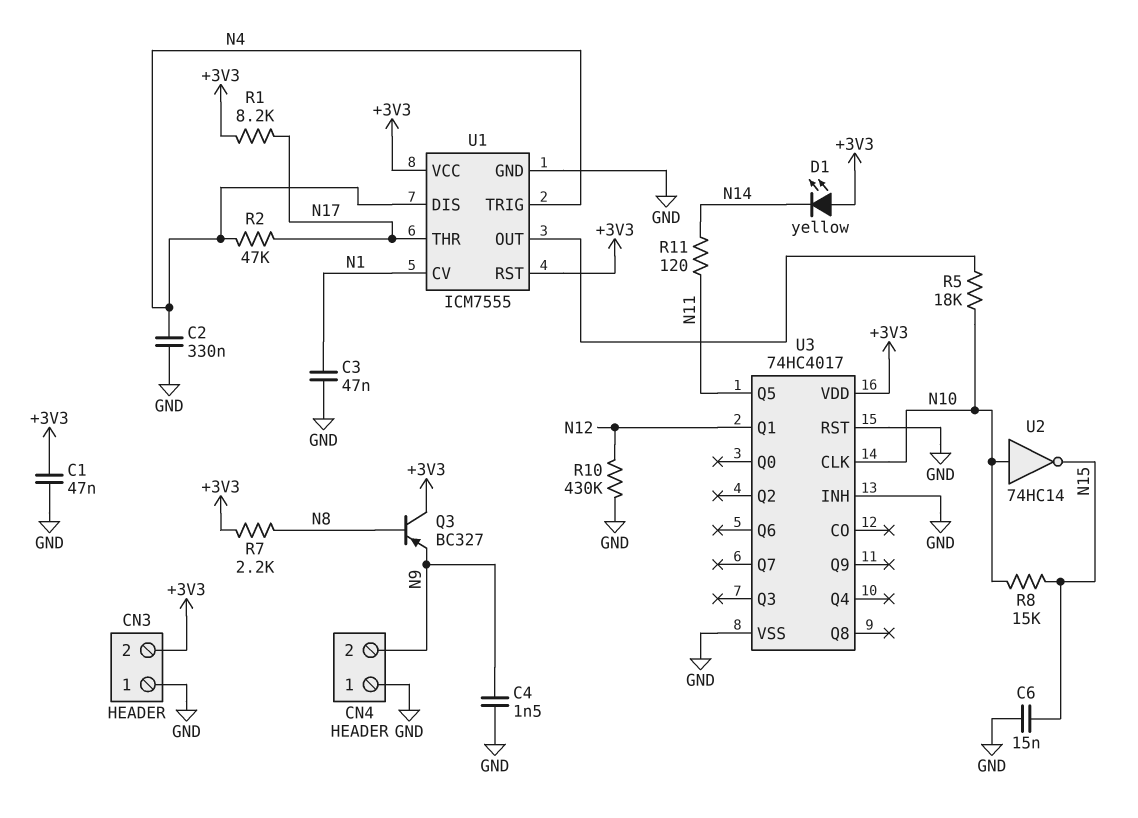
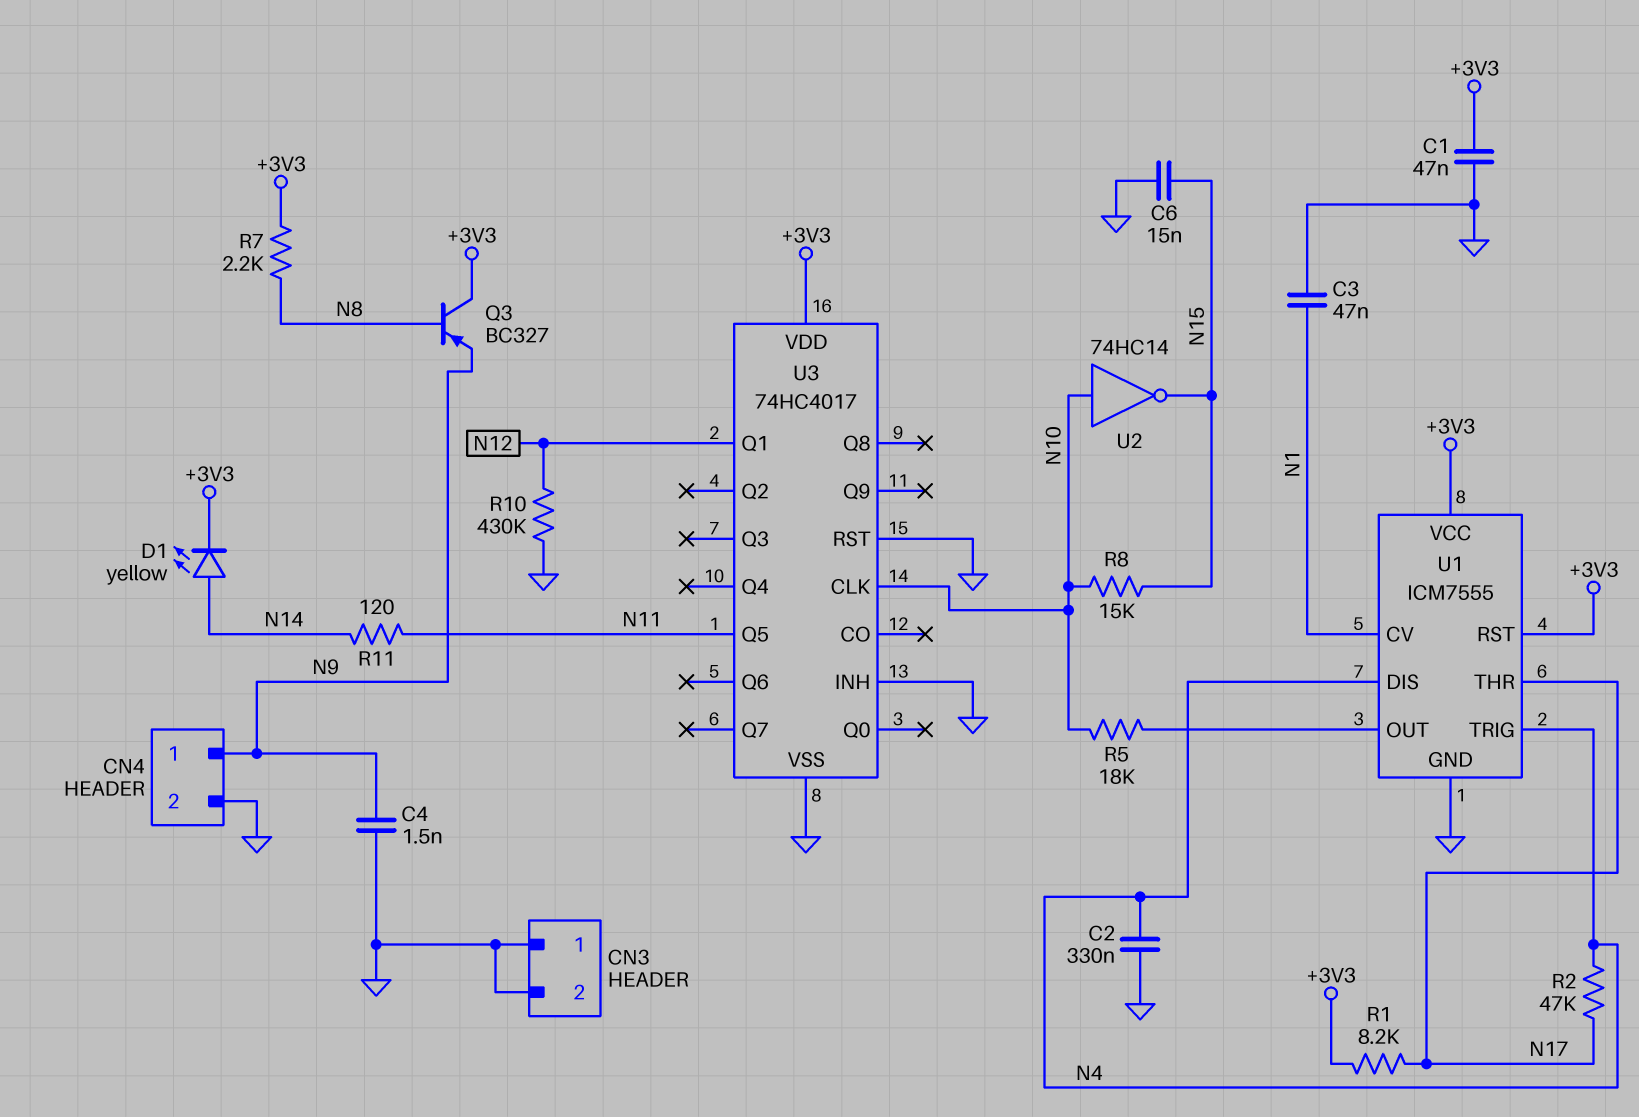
CN3 pin 2: +3V3 -> GND
CN4 pin 1: GND -> N9
CN4 pin 2: N9 -> GND
D1: LED yellow (A +3V3, K N14) -> LED yellow (A N14, K +3V3)

